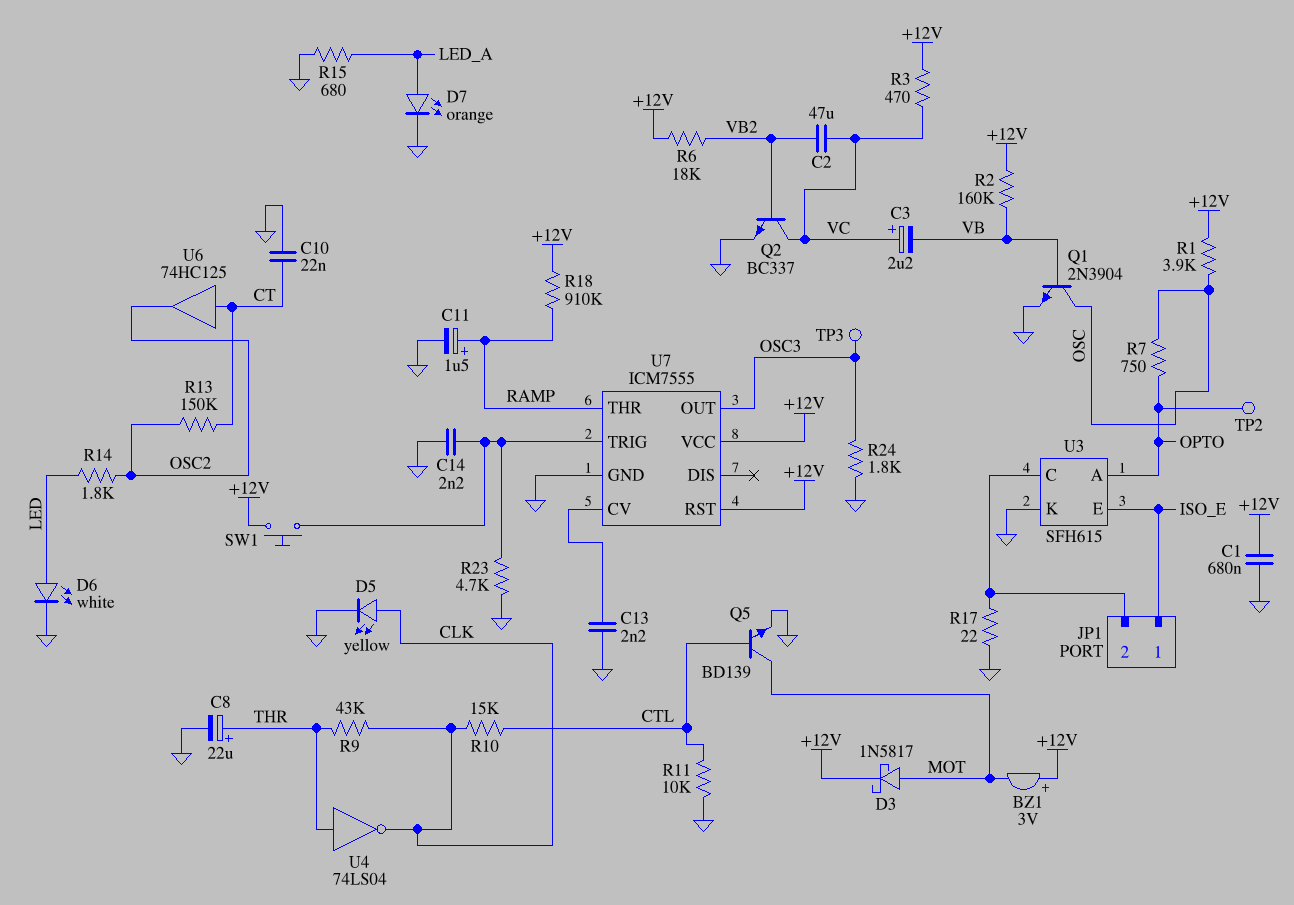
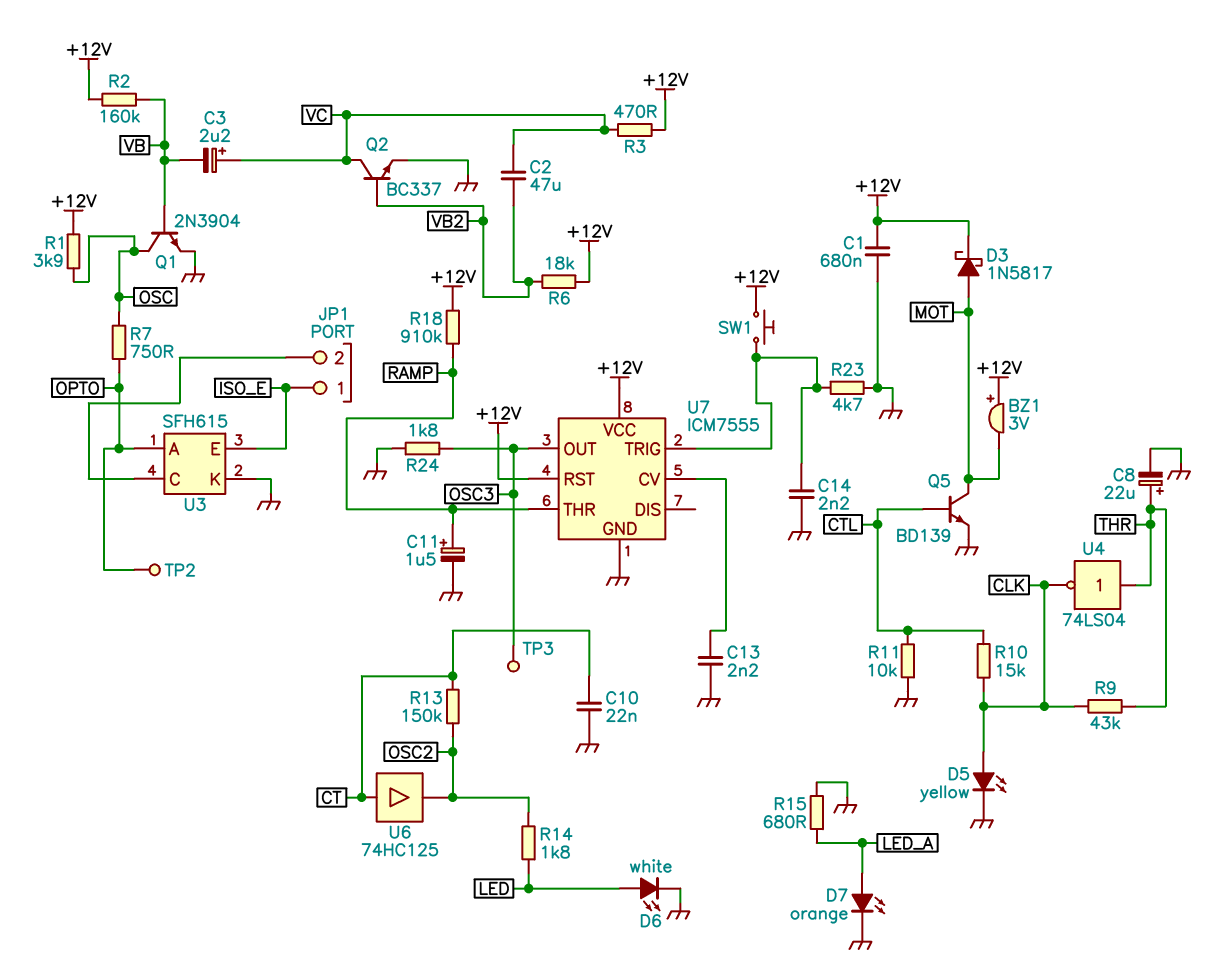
R17: 22 (GND, JP1/2) -> none

